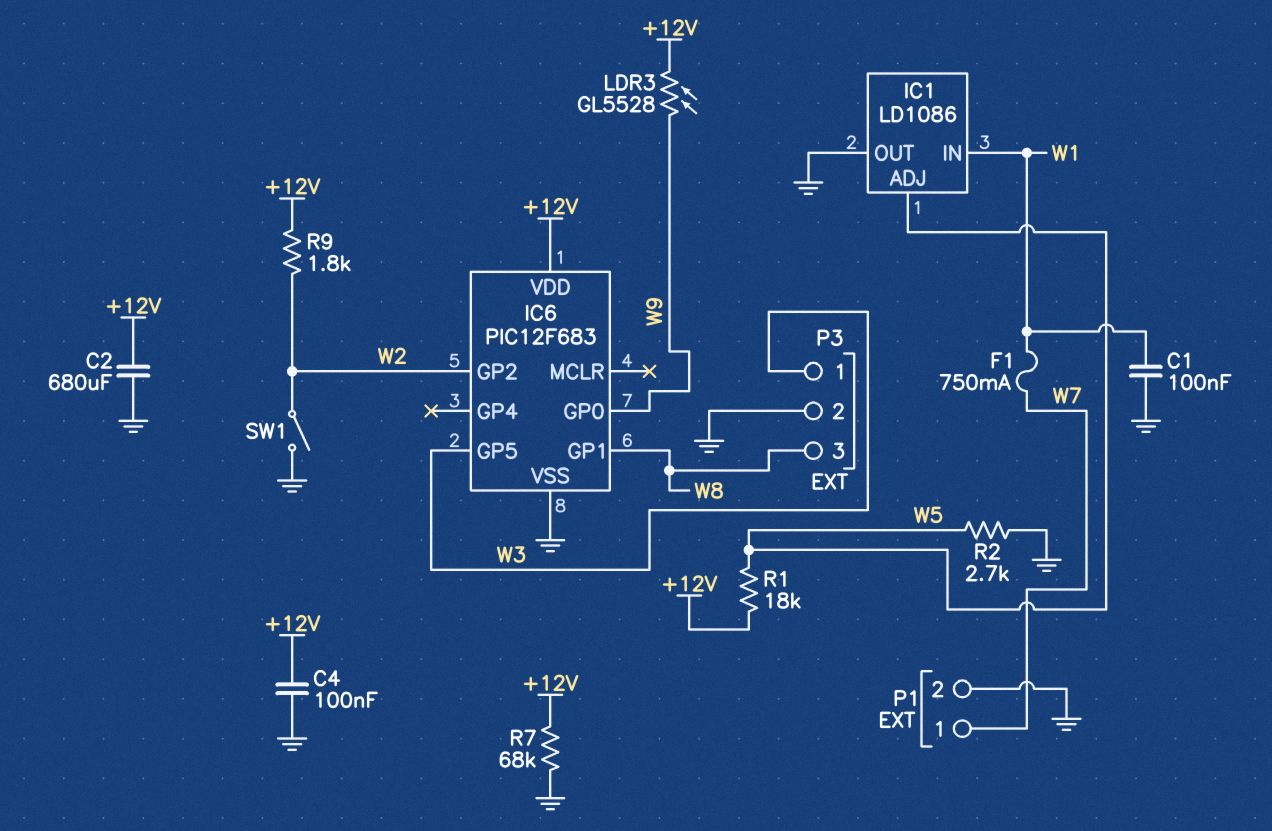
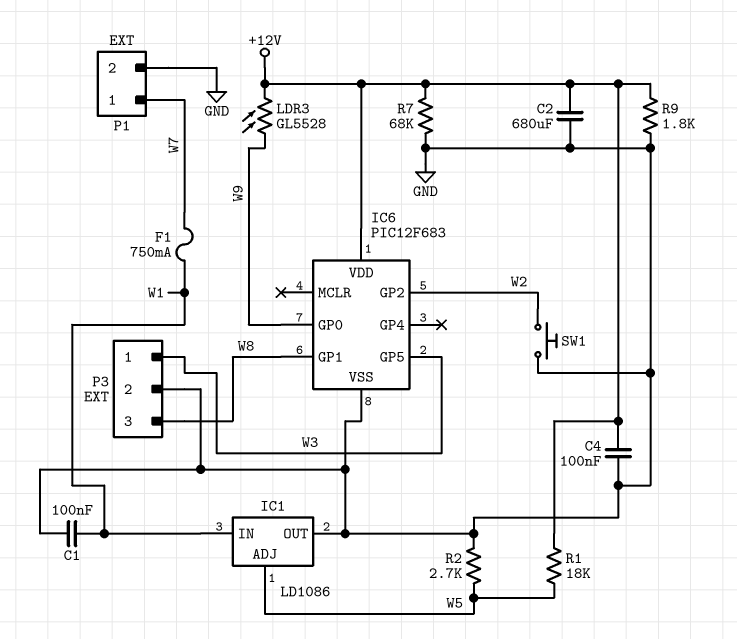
R9: 1.8k (+12V, W2) -> 1.8k (+12V, GND)
SW1: switch (GND, W2) -> button (GND, W2)

